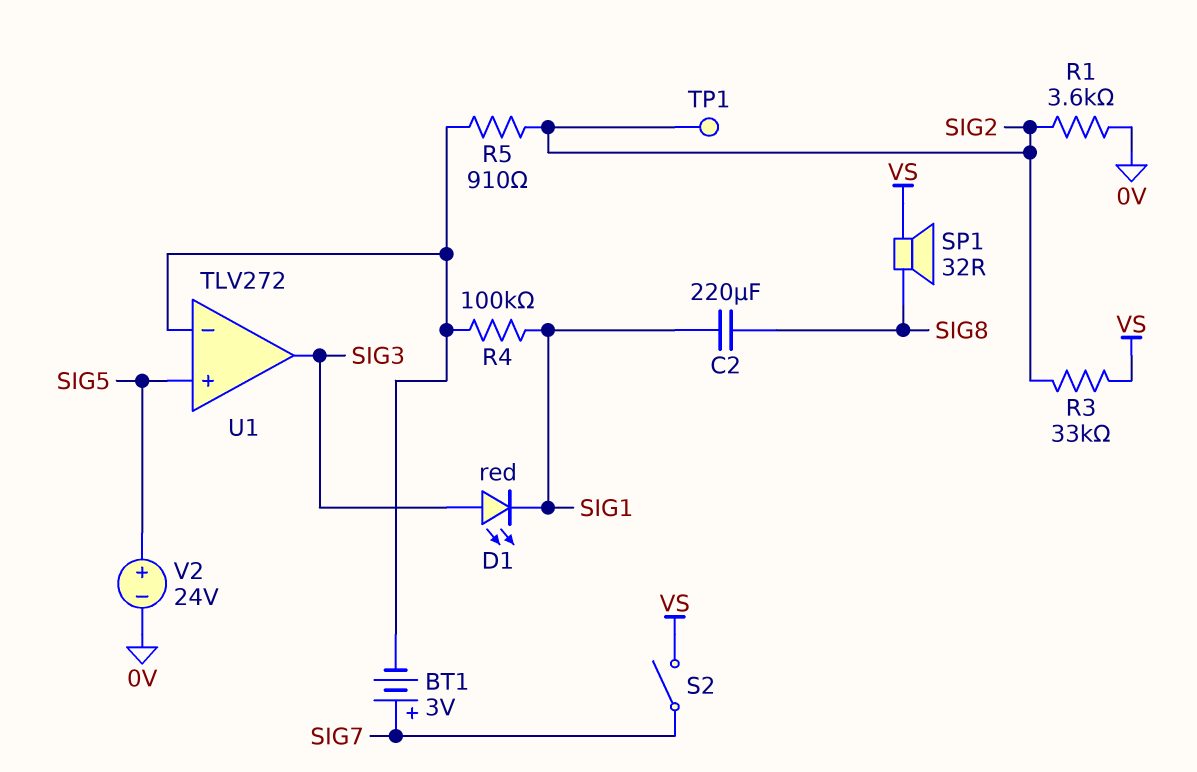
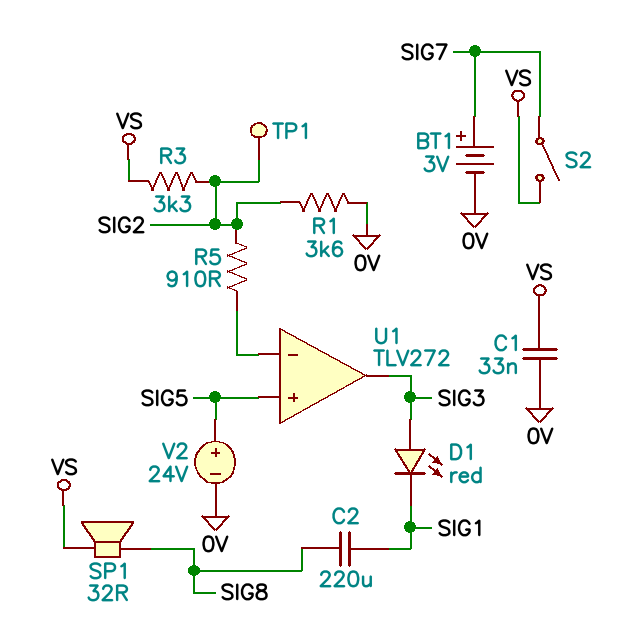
BT1: 3V (plus SIG7, minus U1/in-) -> 3V (plus SIG7, minus 0V)
C1: none -> 33nF (0V, VS)
R3: 33k (SIG2, VS) -> 3.3k (SIG2, VS)
R4: 100k (SIG1, U1/in-) -> none

